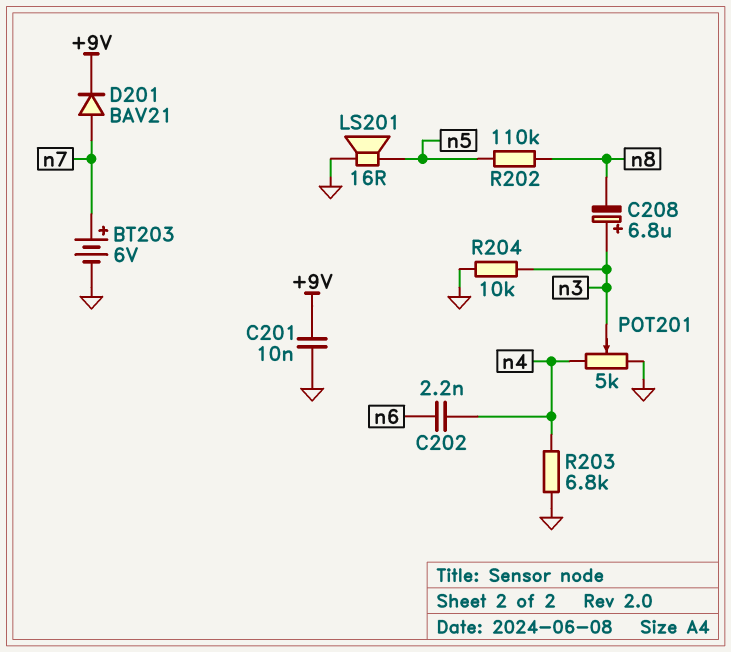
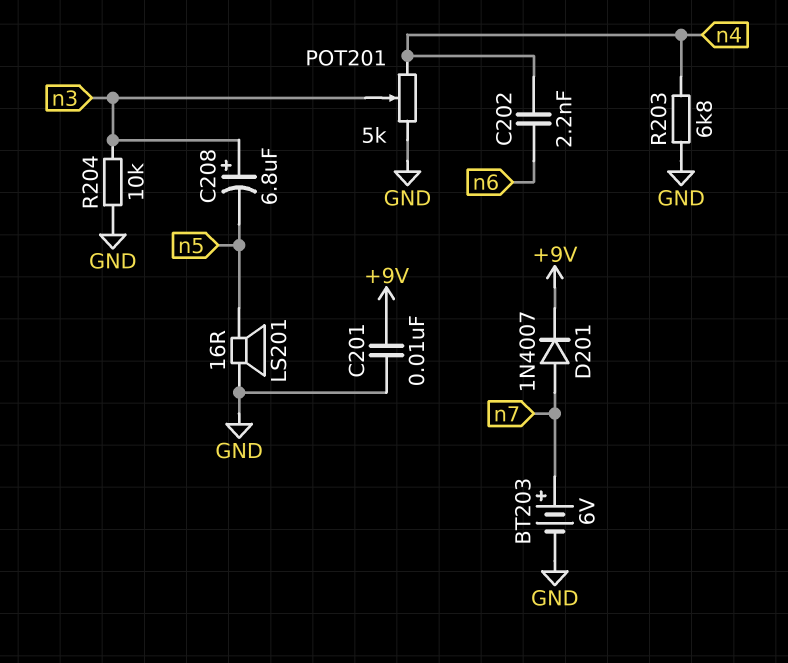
C208: 6.8uF (plus n3, minus n8) -> 6.8uF (plus n3, minus n5)
D201: diode BAV21 (A n7, K +9V) -> diode 1N4007 (A n7, K +9V)
R202: 110k (n5, n8) -> none

